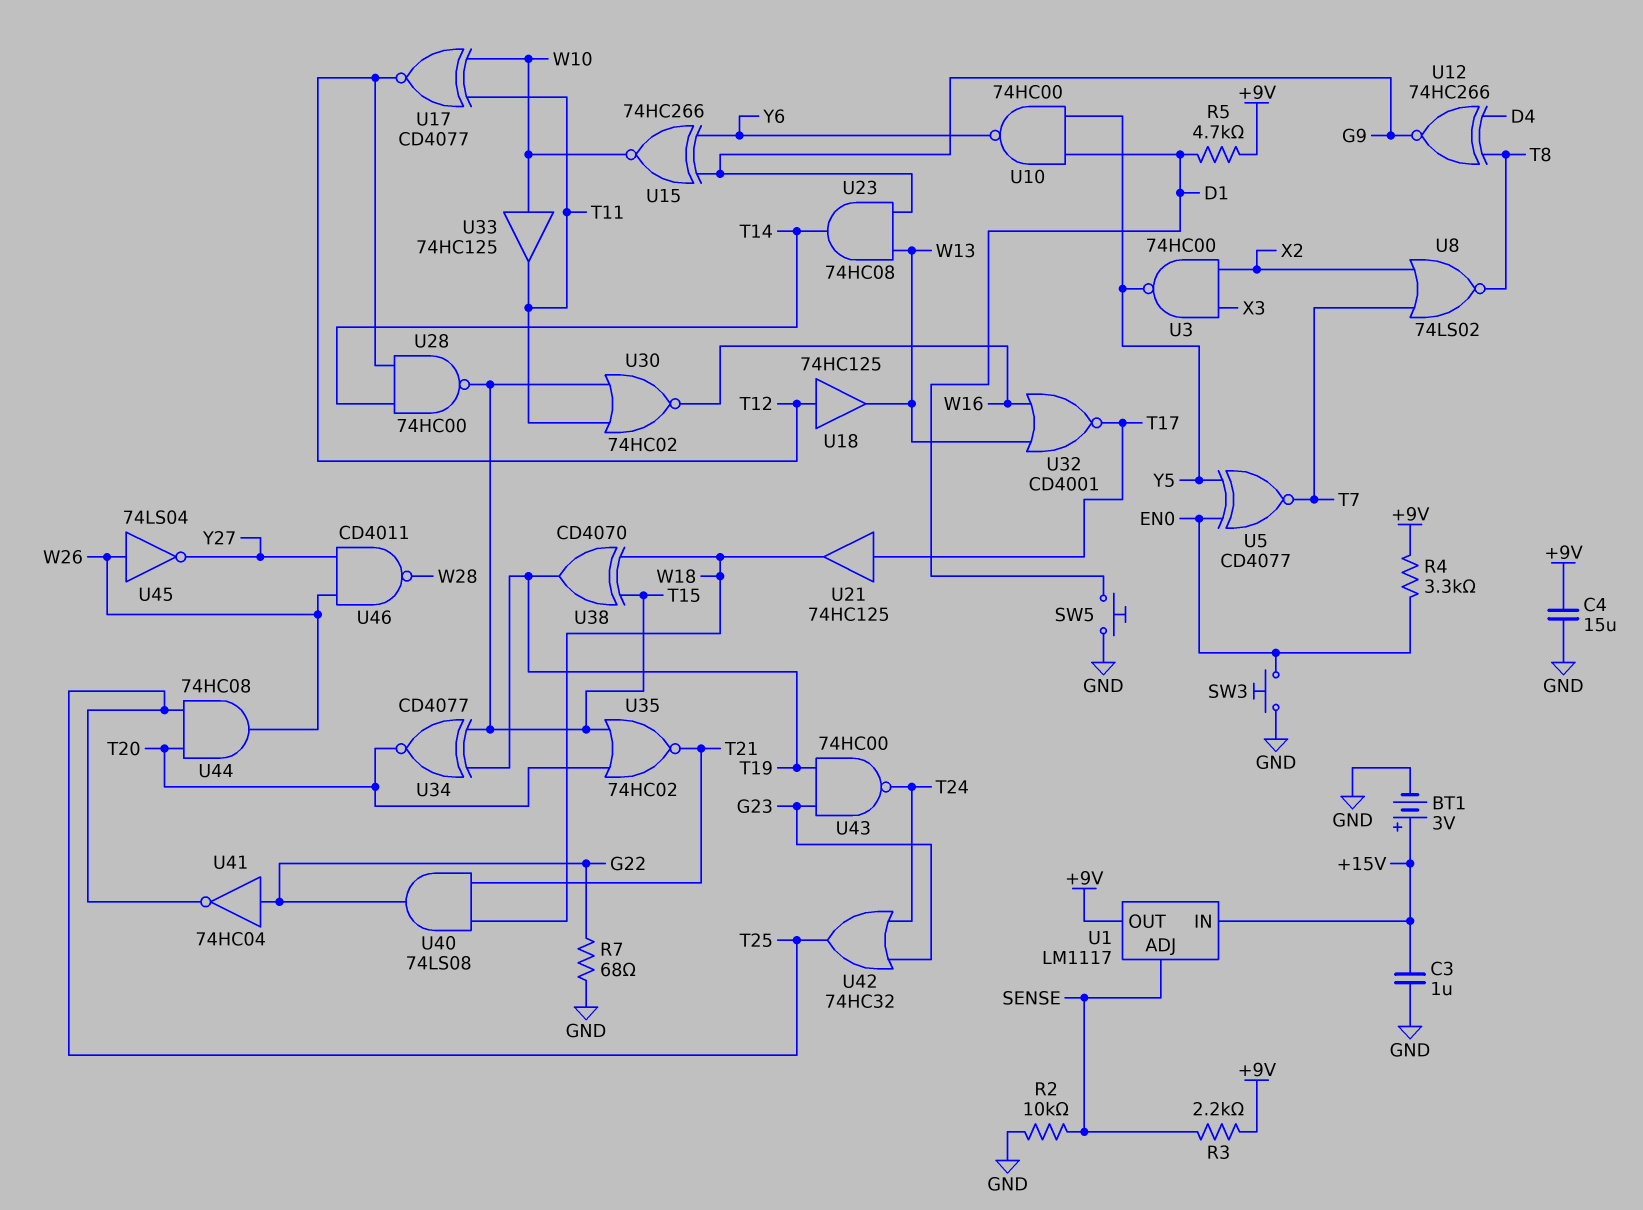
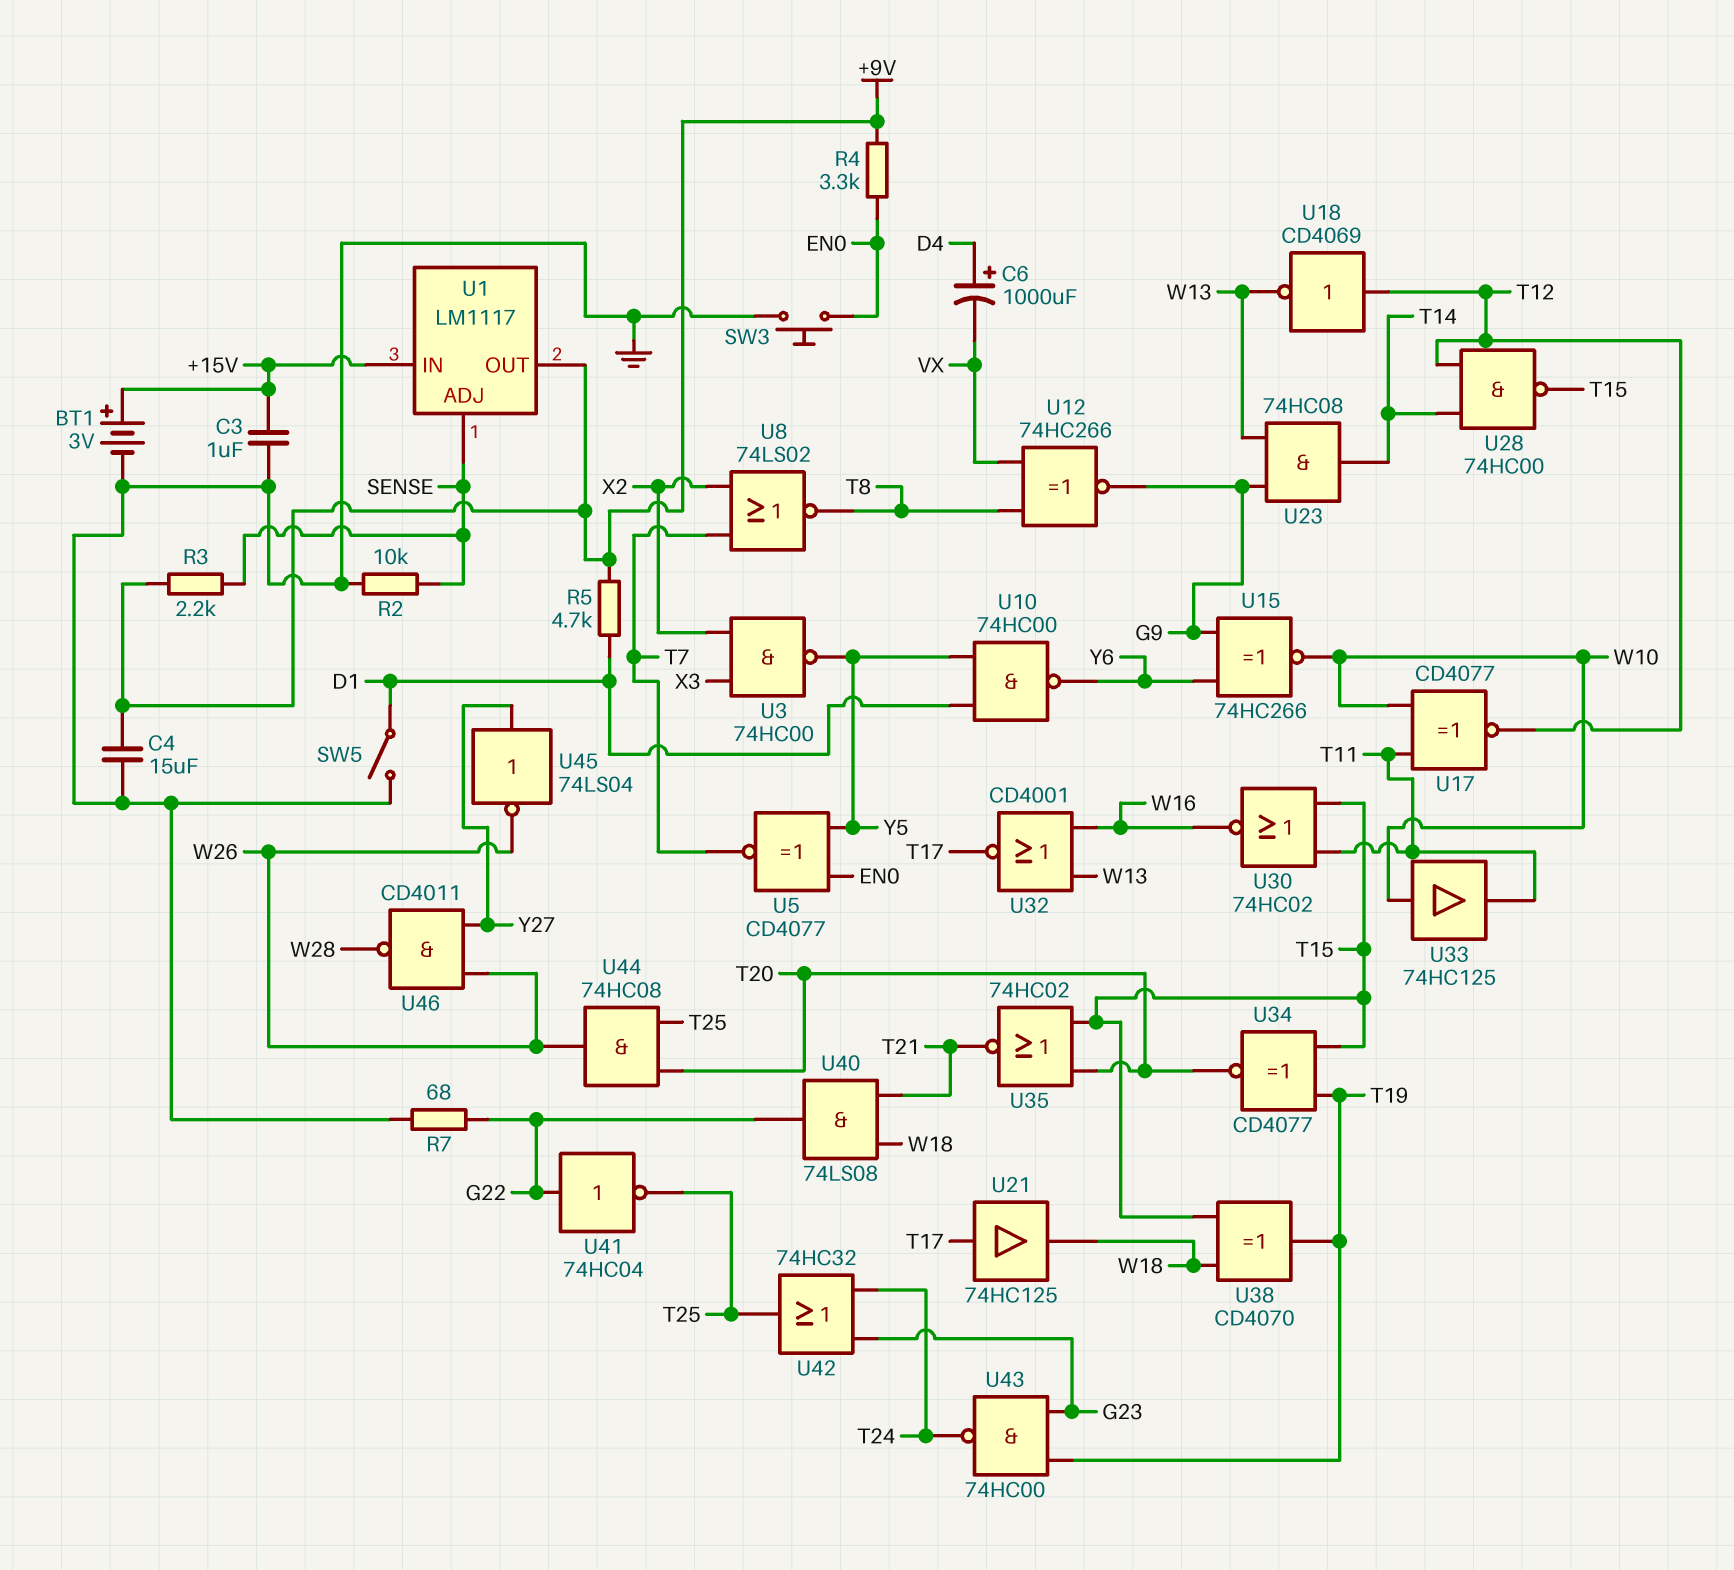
C6: none -> 1000uF (plus D4, minus VX)
SW5: button (D1, GND) -> switch (D1, GND)
U12: XNOR 74HC266 (in D4, in T8, out G9) -> XNOR 74HC266 (in T8, in VX, out G9)
U18: buffer 74HC125 (in T12, out W13) -> NOT CD4069 (in T12, out W13)
U45: NOT 74LS04 (in W26, out Y27) -> NOT 74LS04 (in Y27, out W26)

